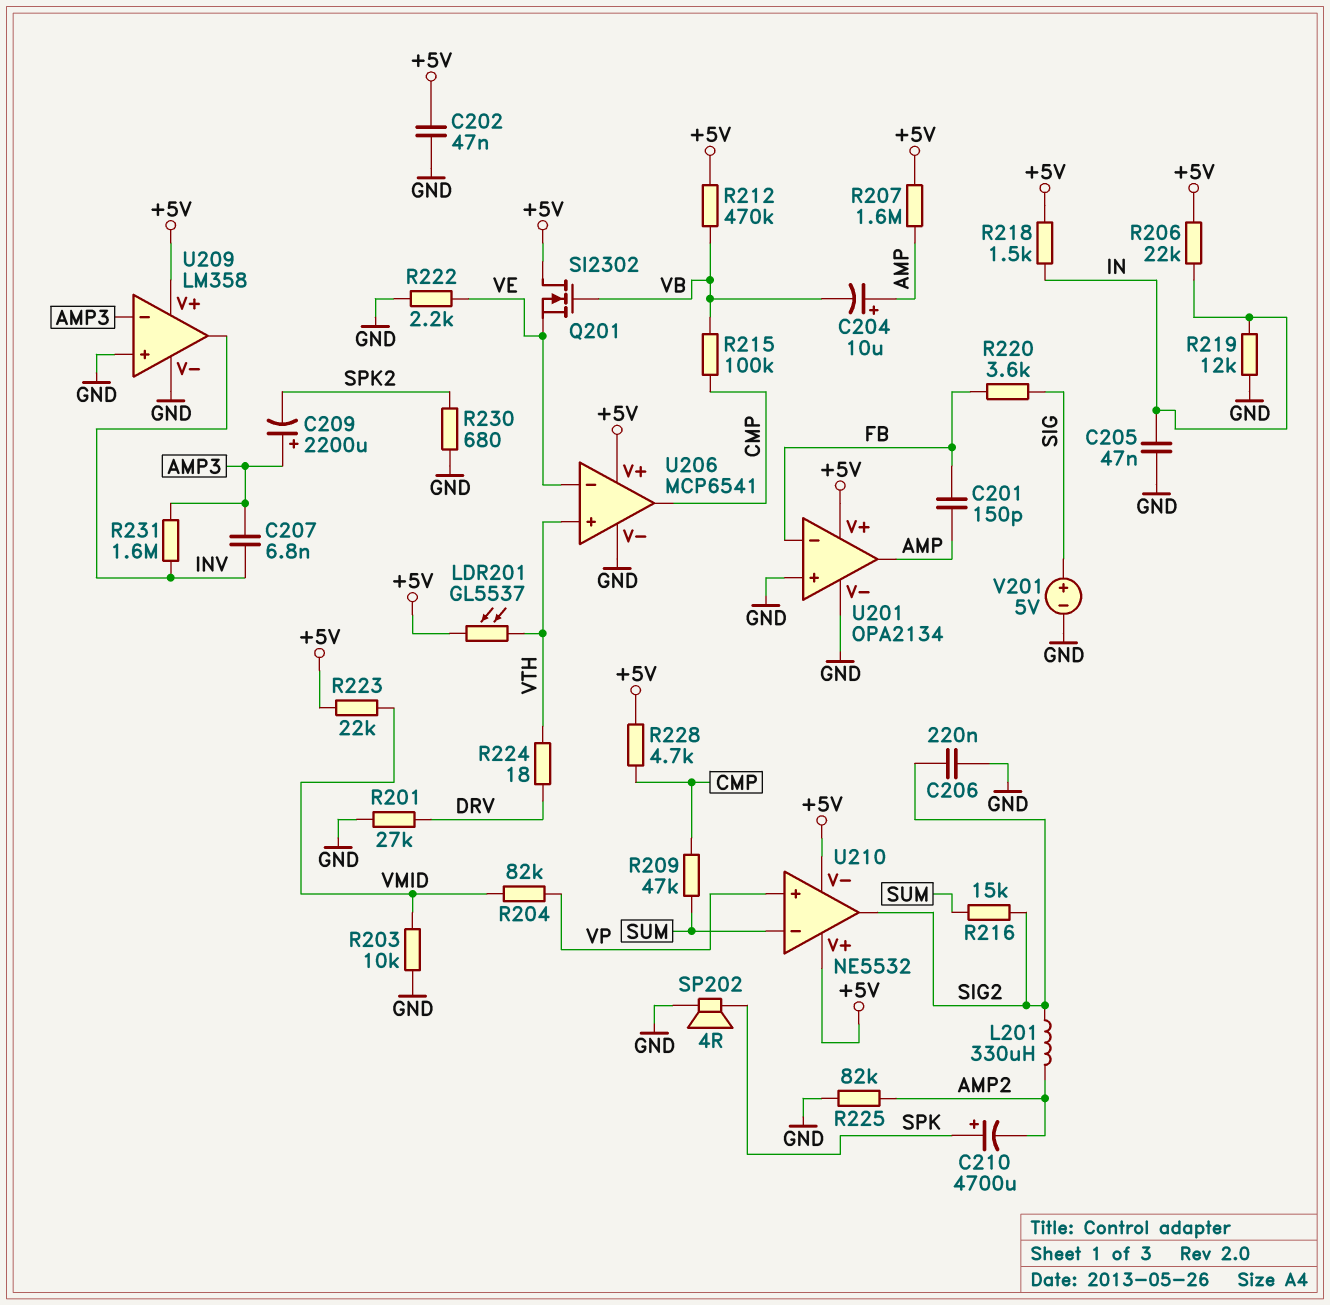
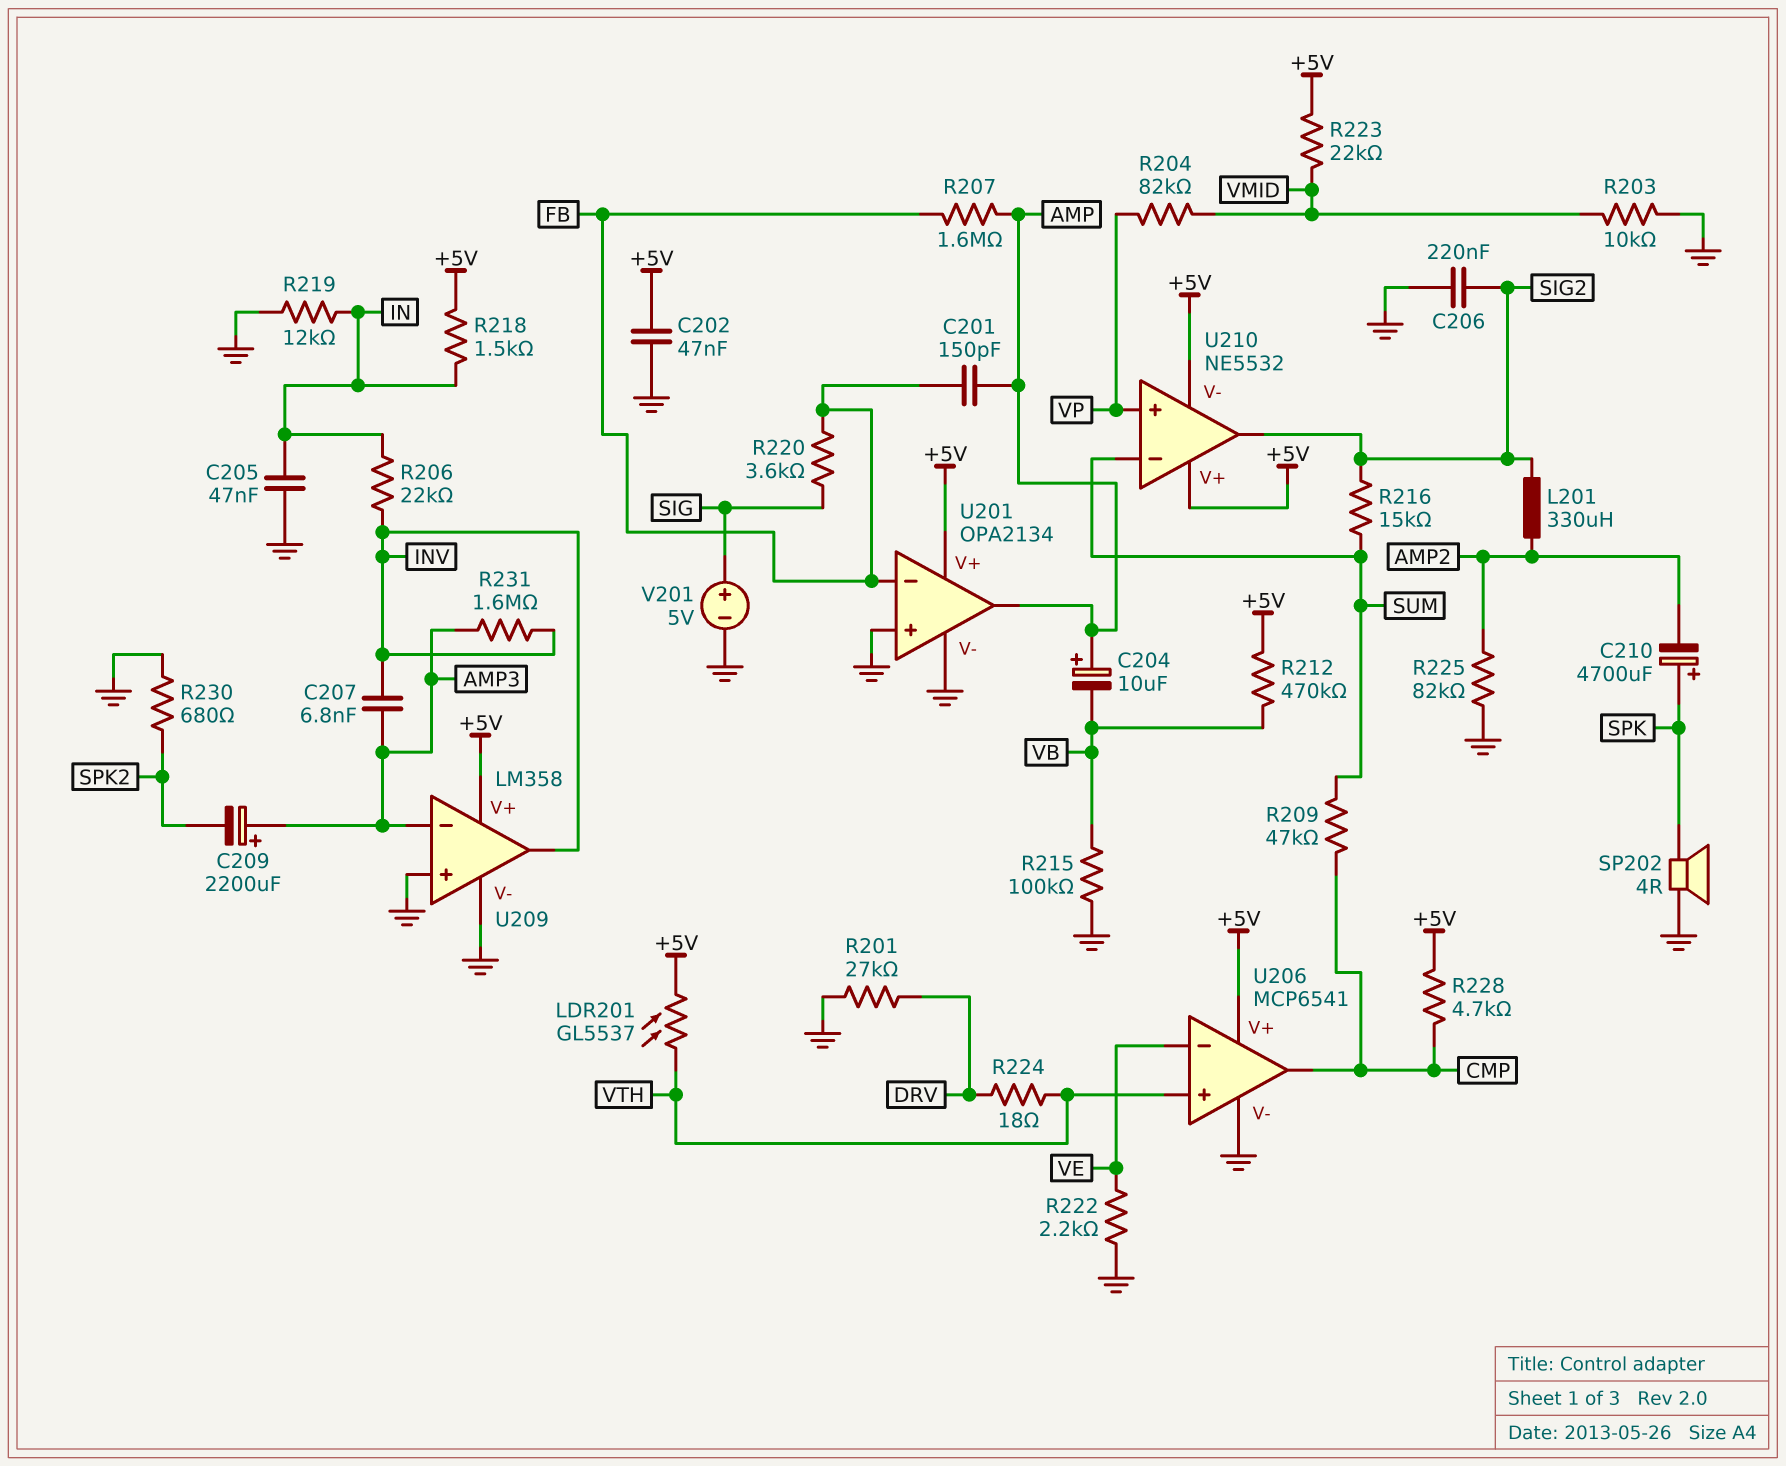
Q201: NMOS SI2302 (G VB, D +5V, S VE) -> none
R206: 22k (+5V, IN) -> 22k (IN, INV)
R207: 1.6M (+5V, AMP) -> 1.6M (AMP, FB)
R215: 100k (CMP, VB) -> 100k (GND, VB)

